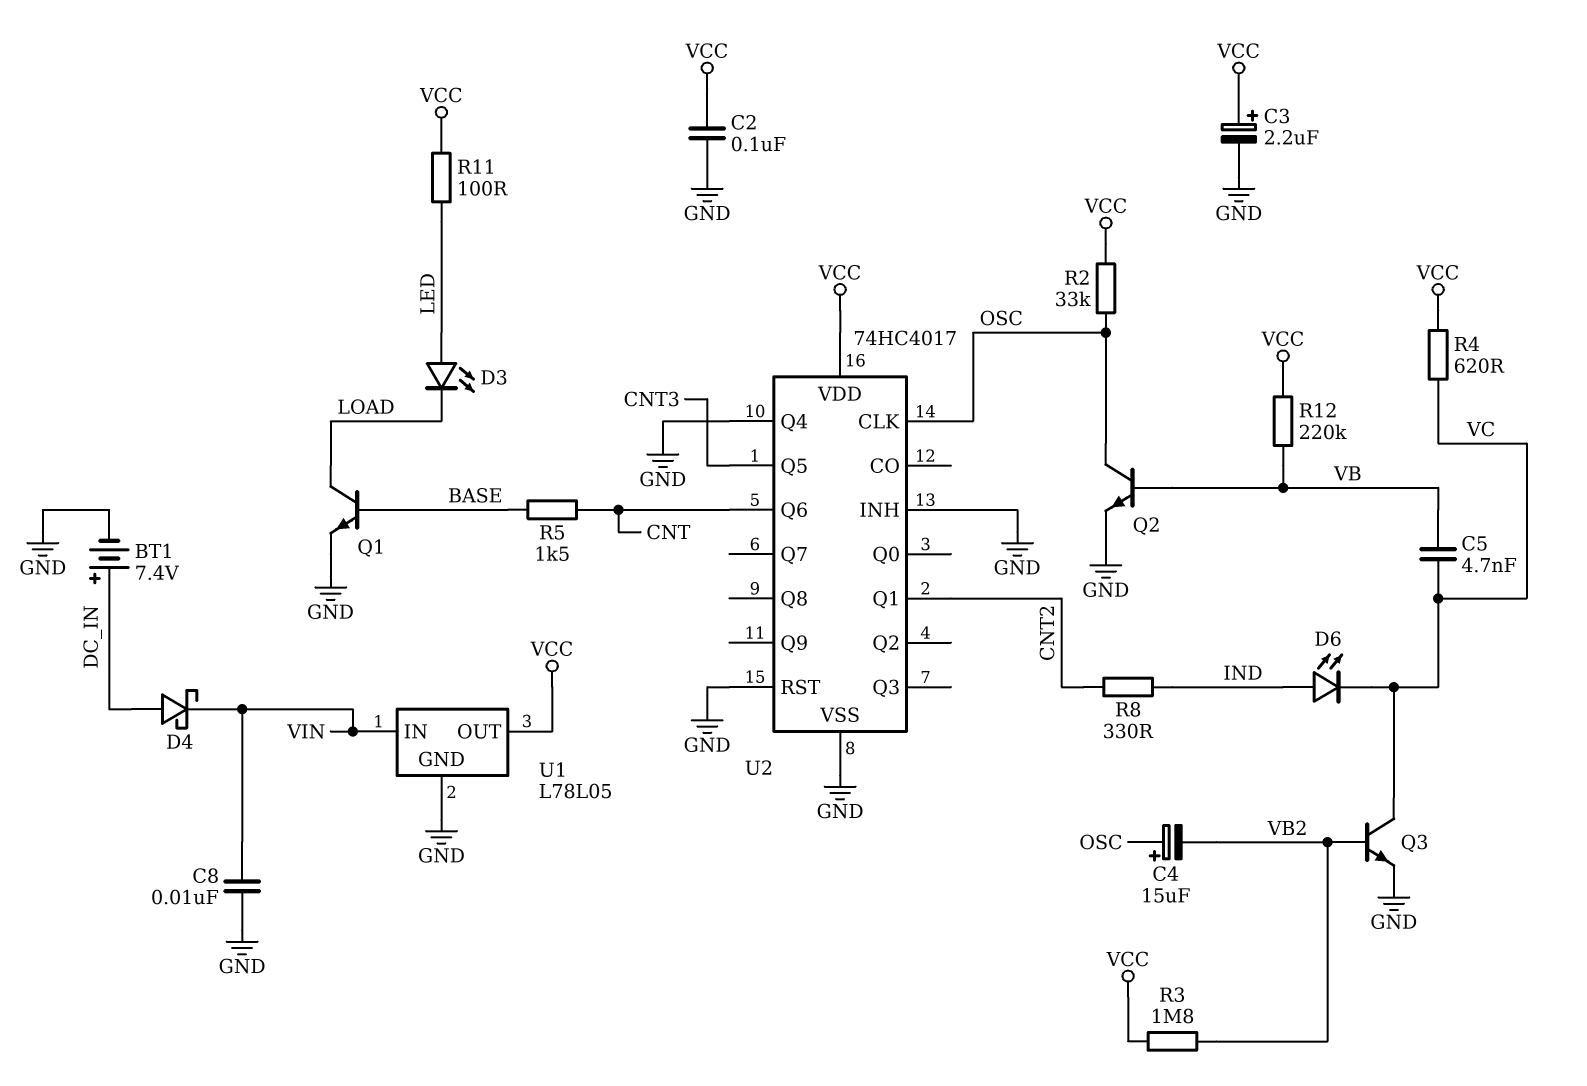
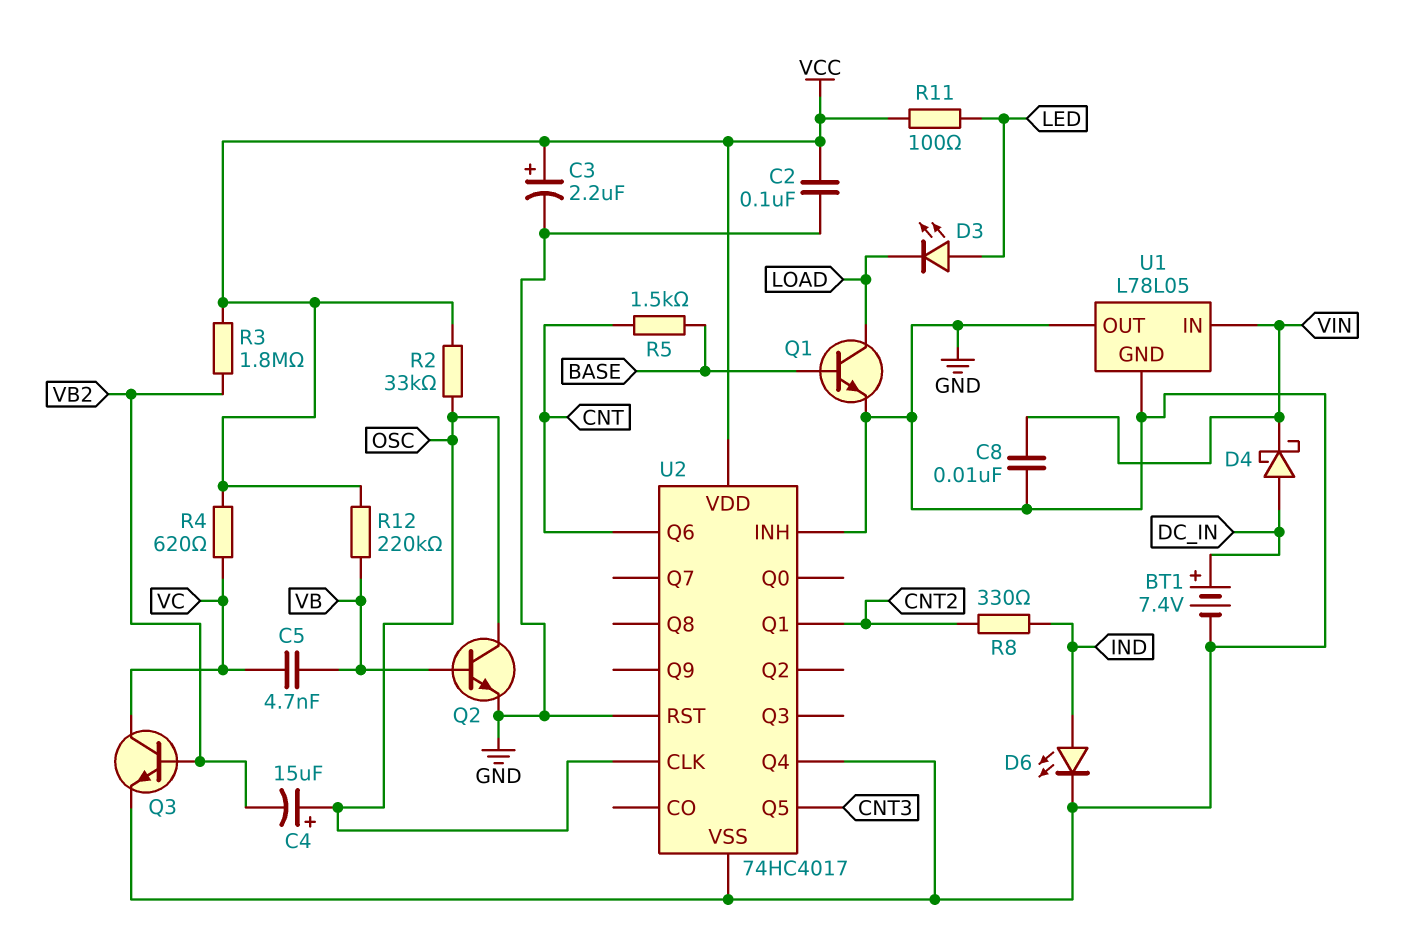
D6: LED (A IND, K VC) -> LED (A IND, K GND)
U1 pin OUT: VCC -> GND

